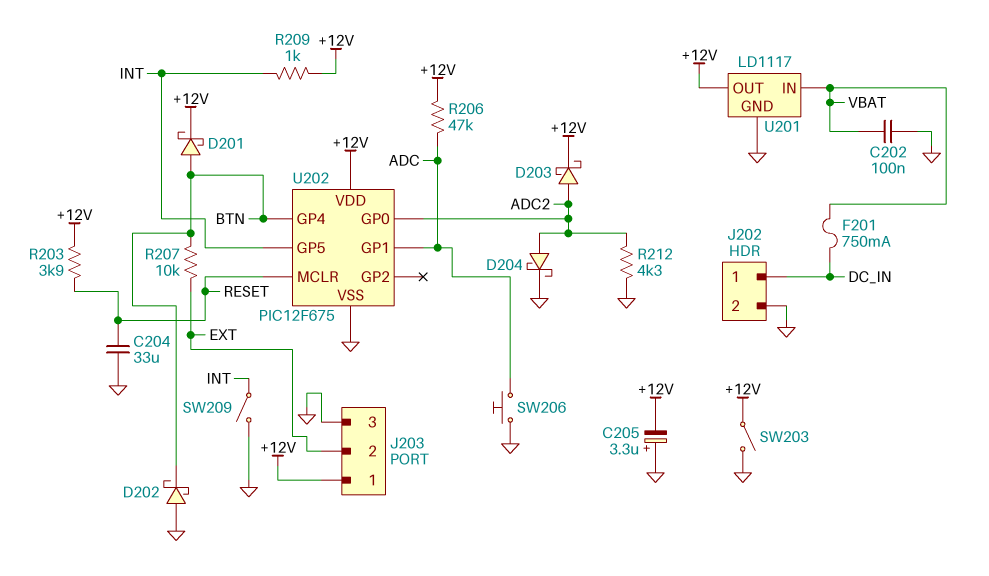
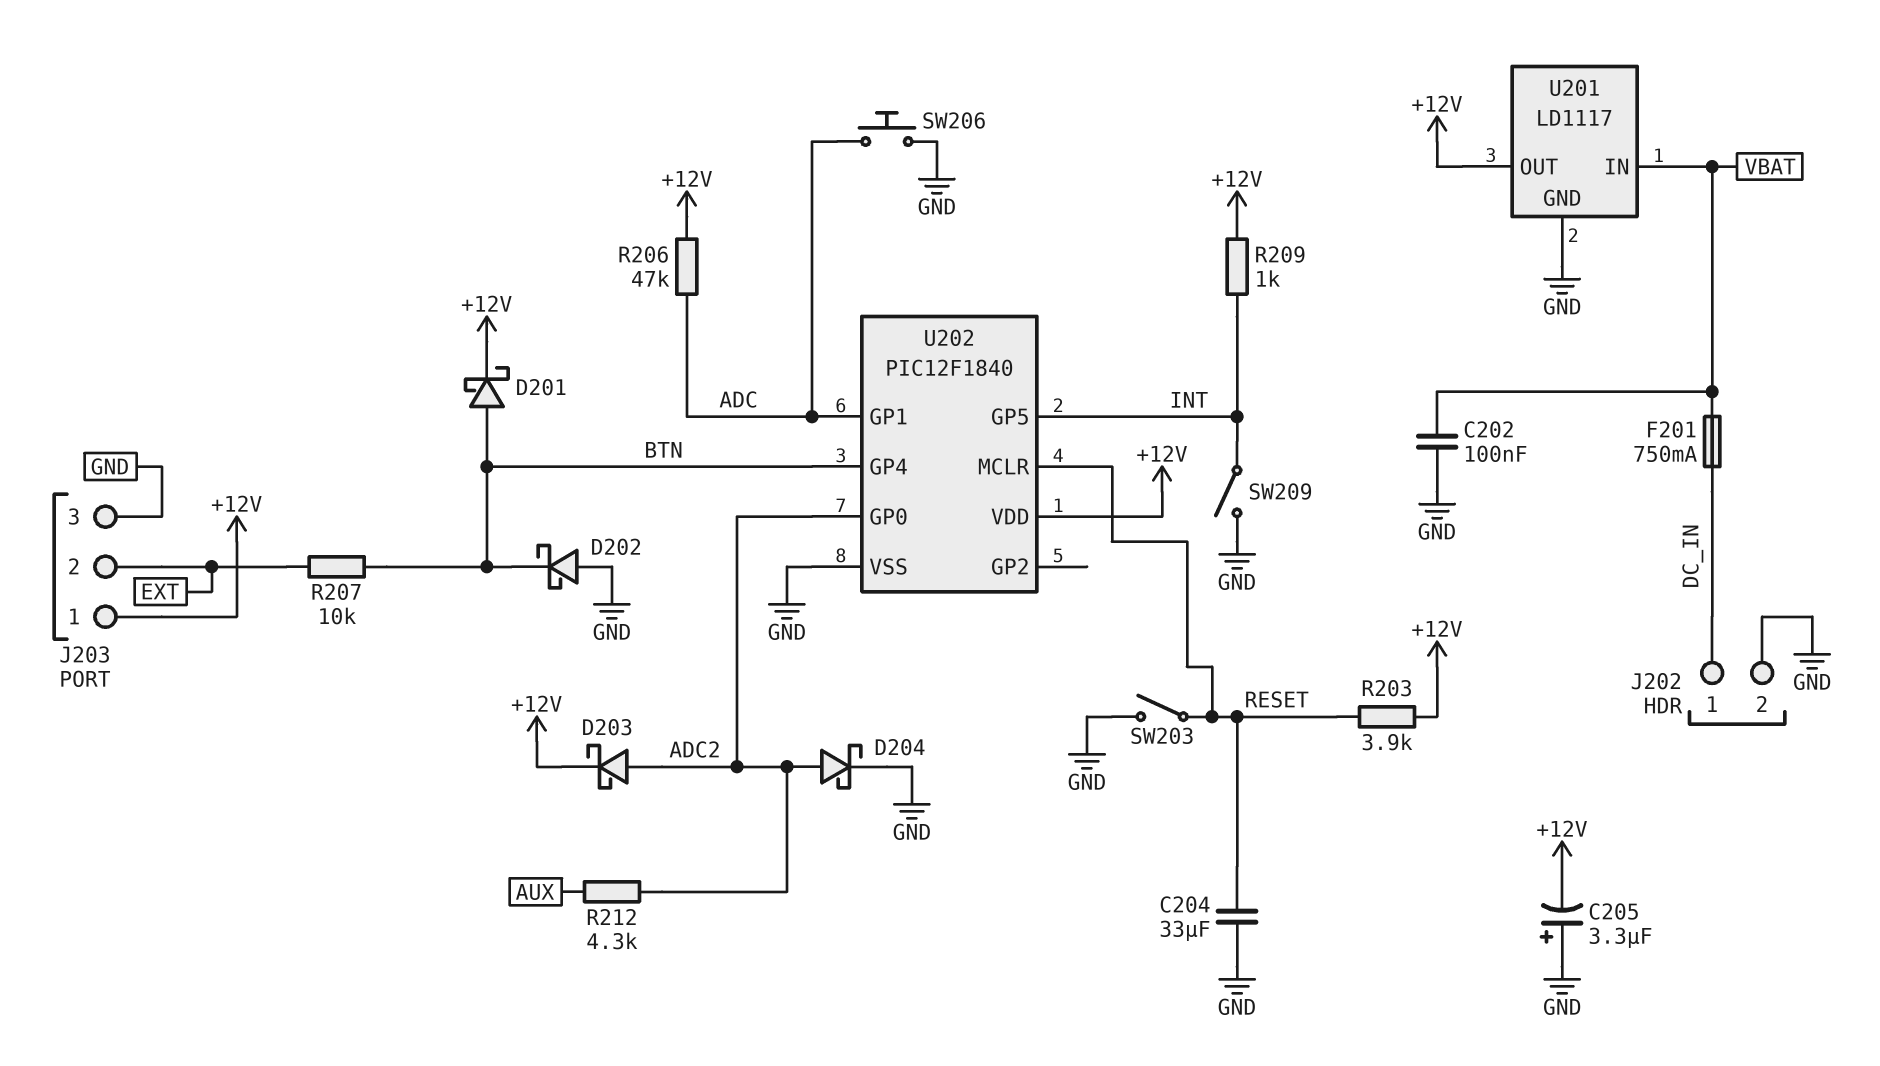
R212: 4.3k (ADC2, GND) -> 4.3k (ADC2, AUX)
SW203: switch (+12V, GND) -> switch (GND, RESET)
U202: PIC12F675 -> PIC12F1840

